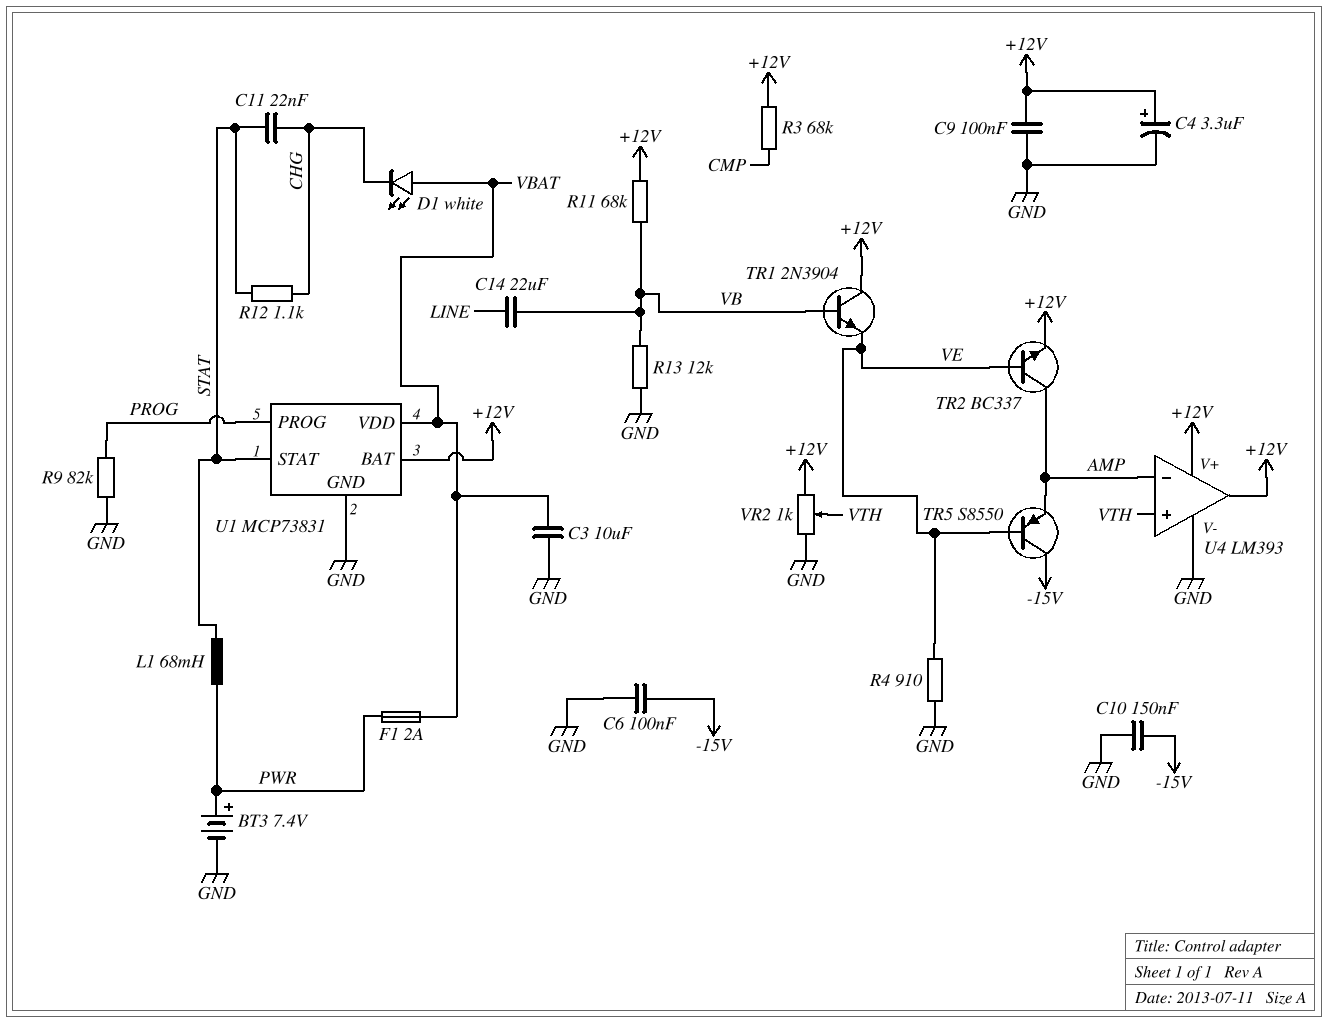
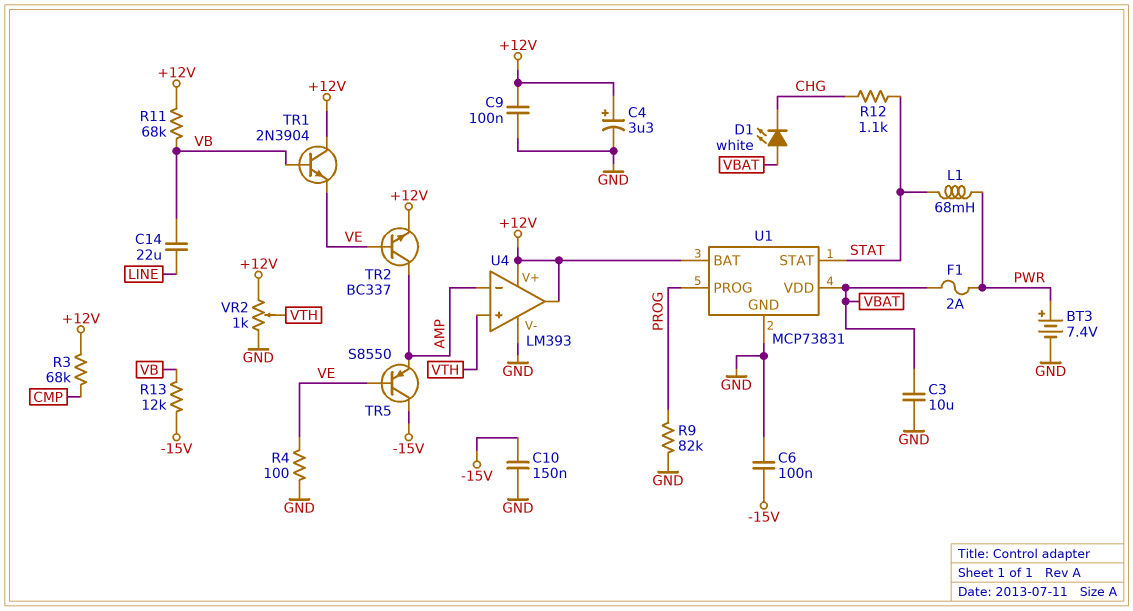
C11: 22nF (CHG, STAT) -> none
R4: 910 (GND, VE) -> 100 (GND, VE)
R13: 12k (GND, VB) -> 12k (-15V, VB)

